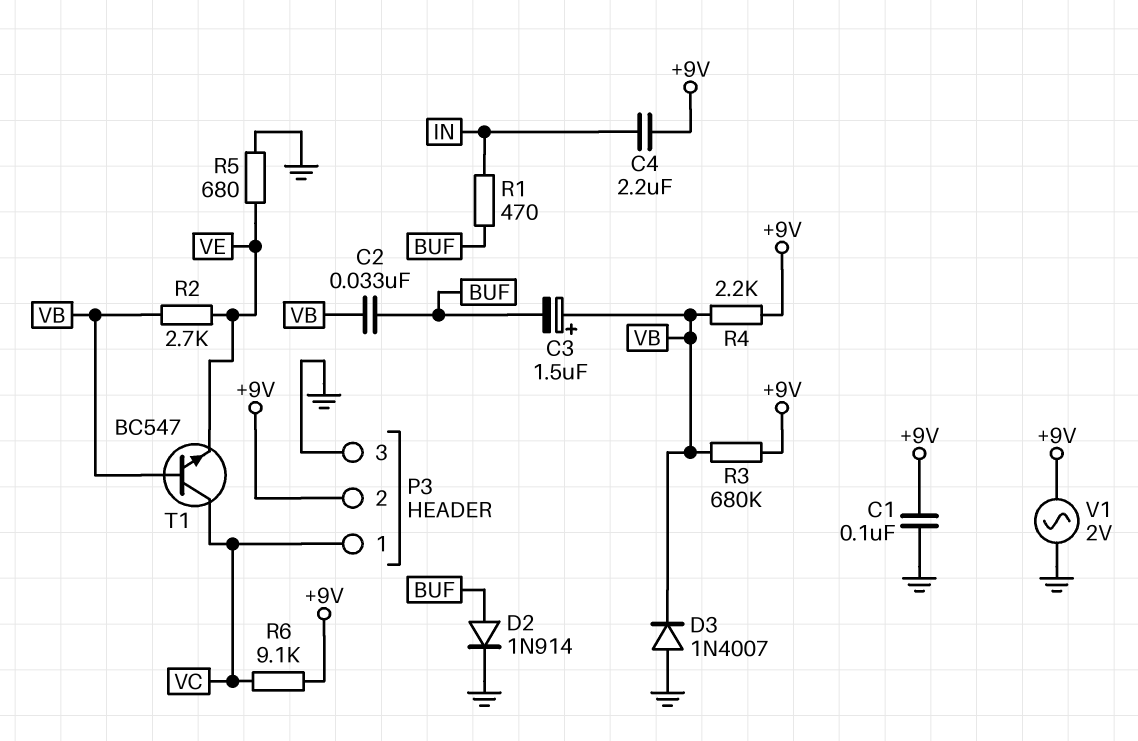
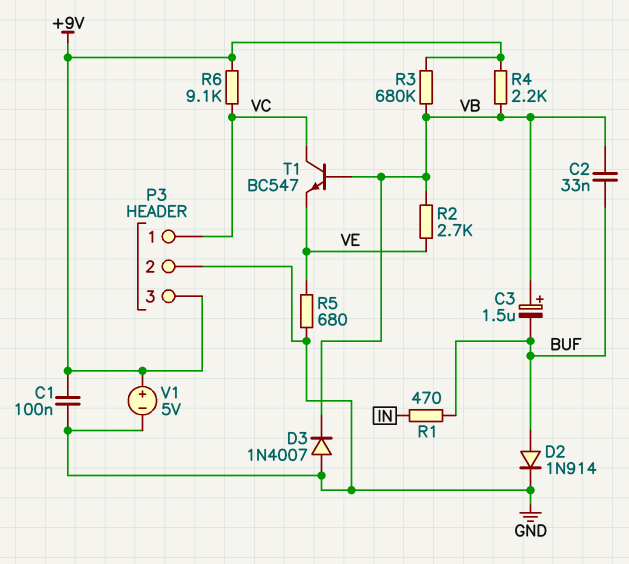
C4: 2.2uF (+9V, IN) -> none
P3 pin 2: +9V -> GND
P3 pin 3: GND -> +9V
V1: AC 2V (+9V, GND) -> 5V (plus +9V, minus GND)

